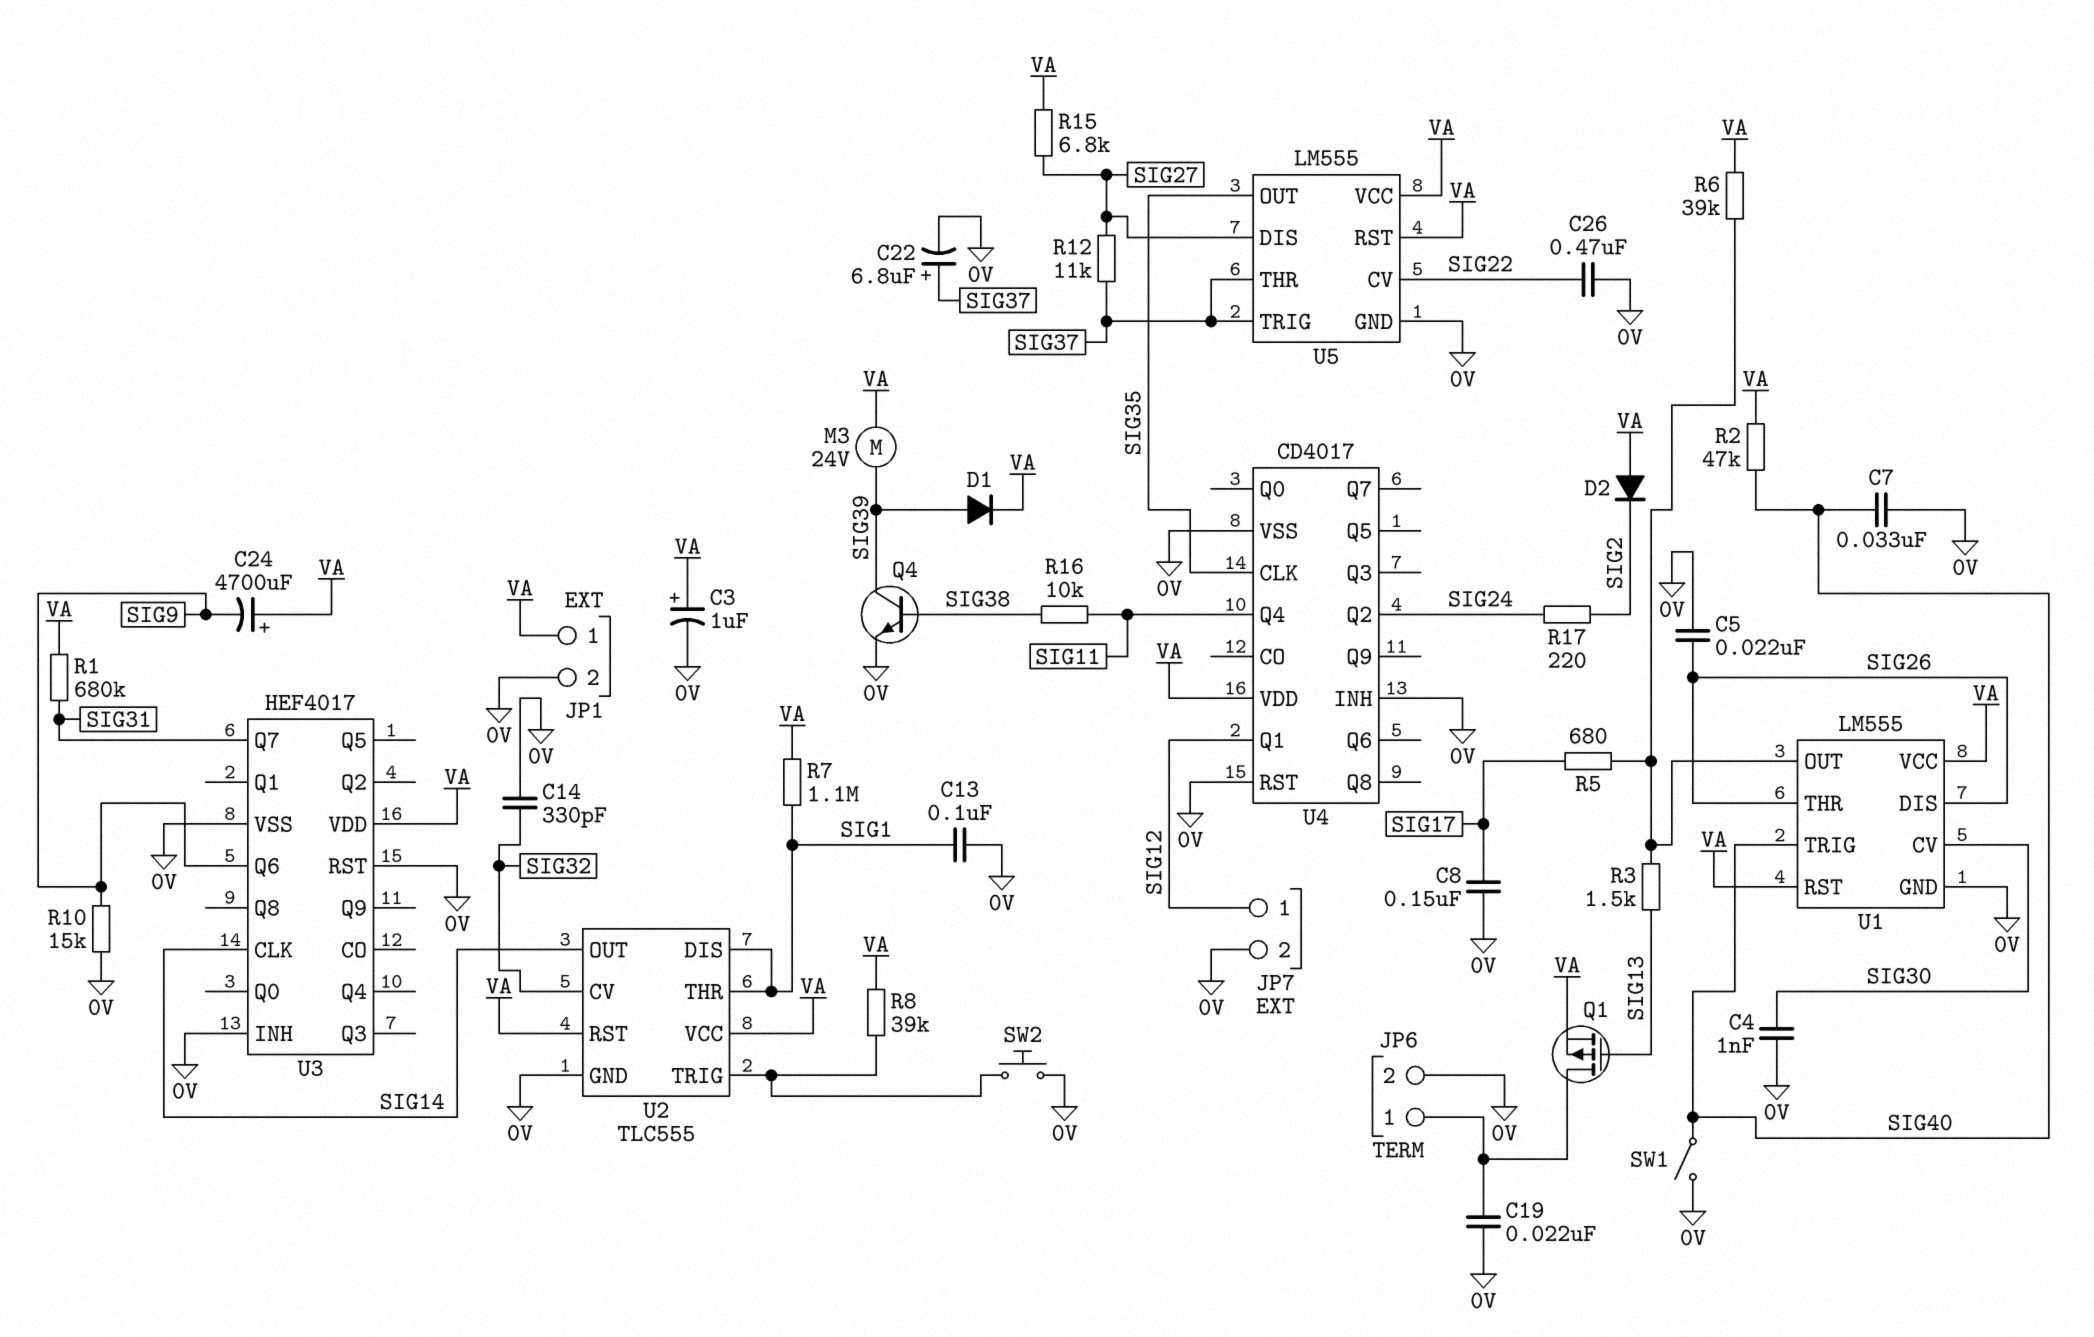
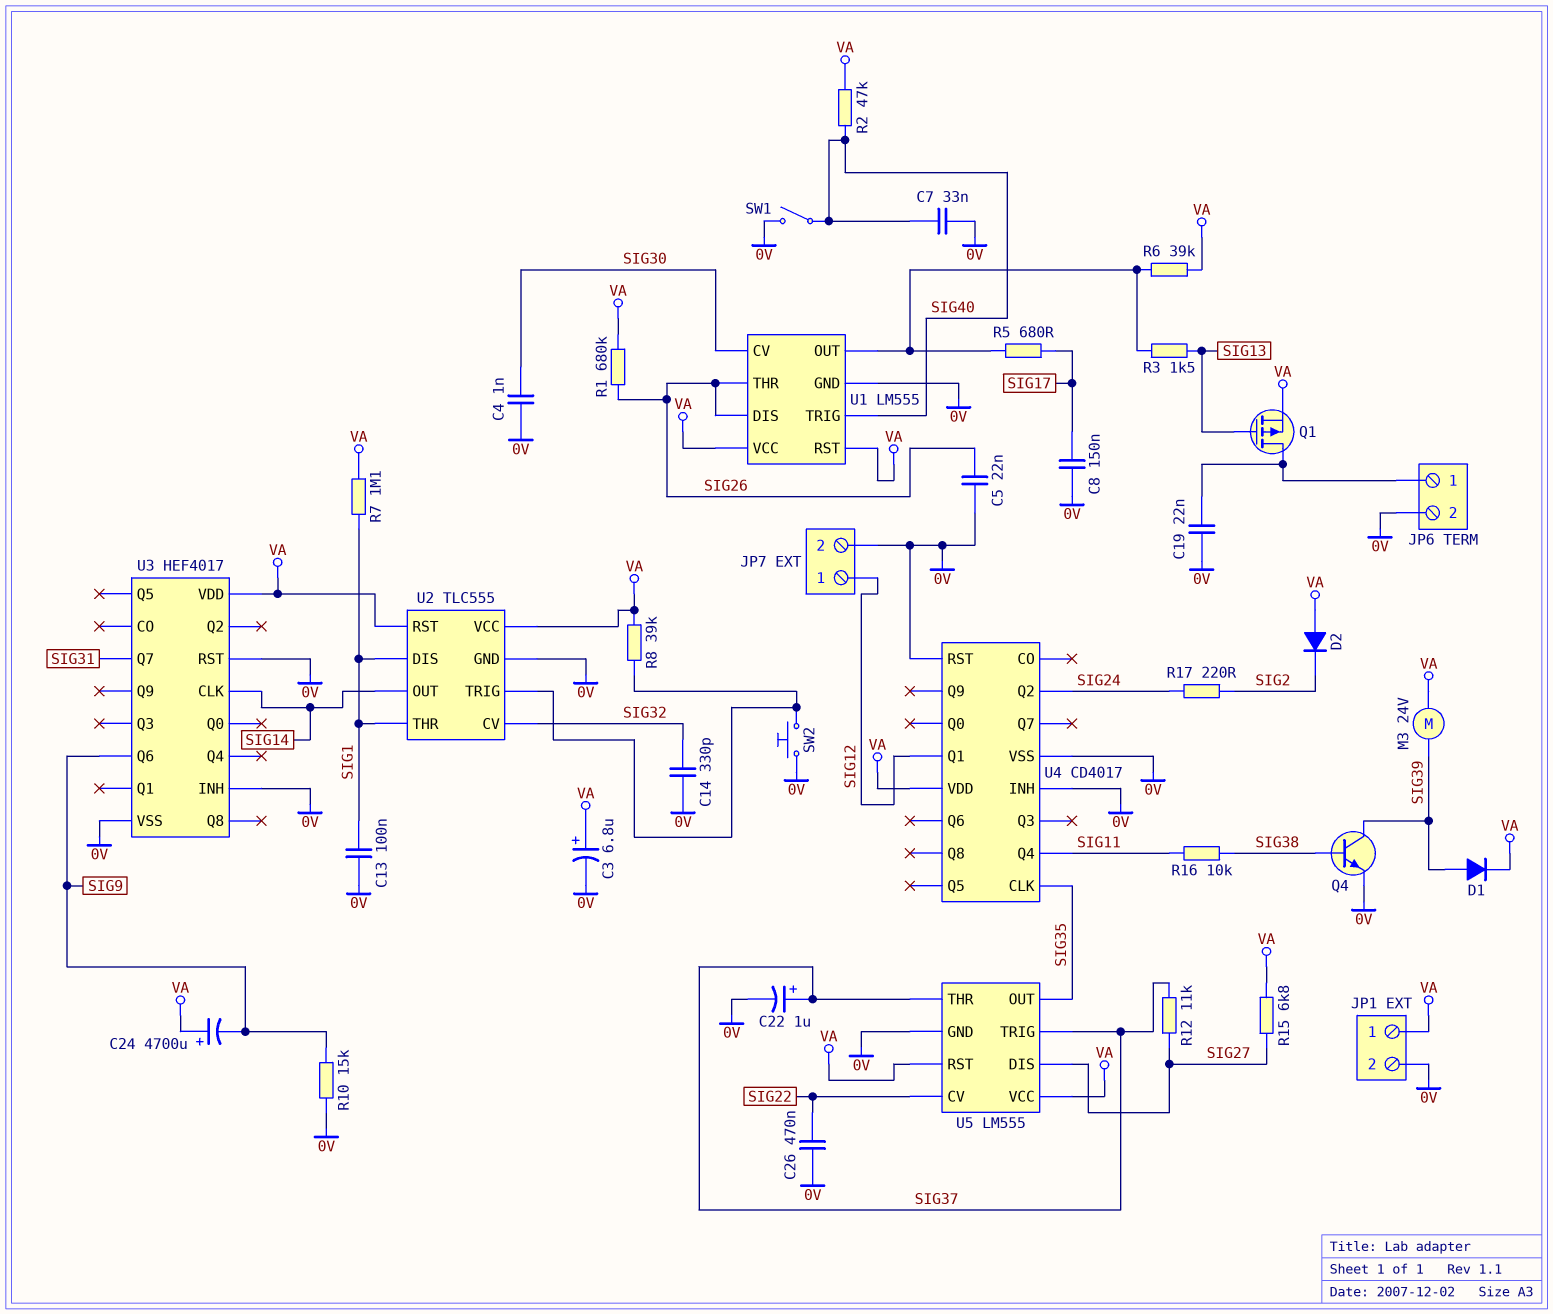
C3: 1uF (plus VA, minus 0V) -> 6.8uF (plus VA, minus 0V)
C22: 6.8uF (plus SIG37, minus 0V) -> 1uF (plus SIG37, minus 0V)
R1: 680k (SIG31, VA) -> 680k (SIG26, VA)

